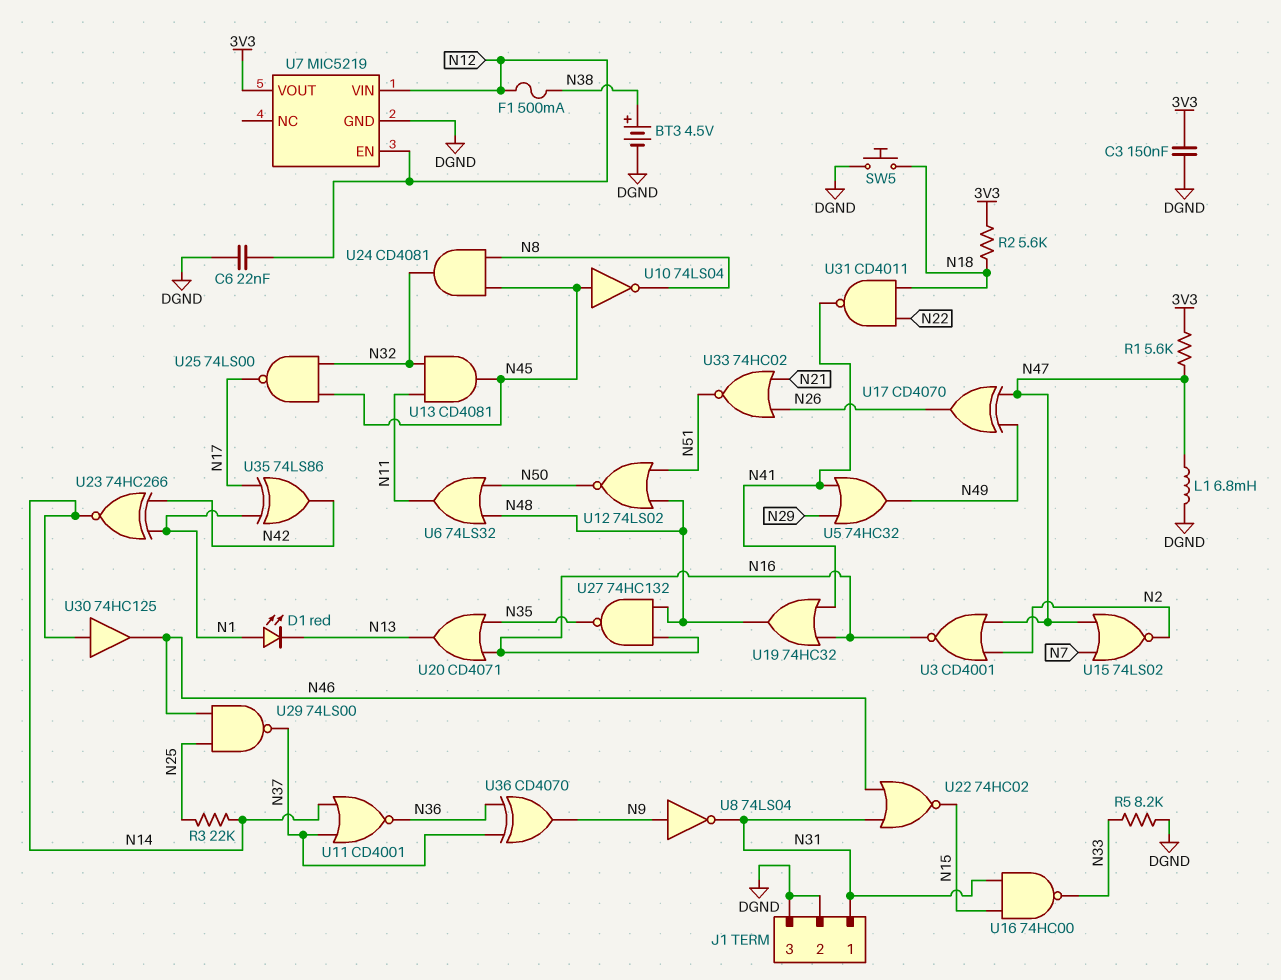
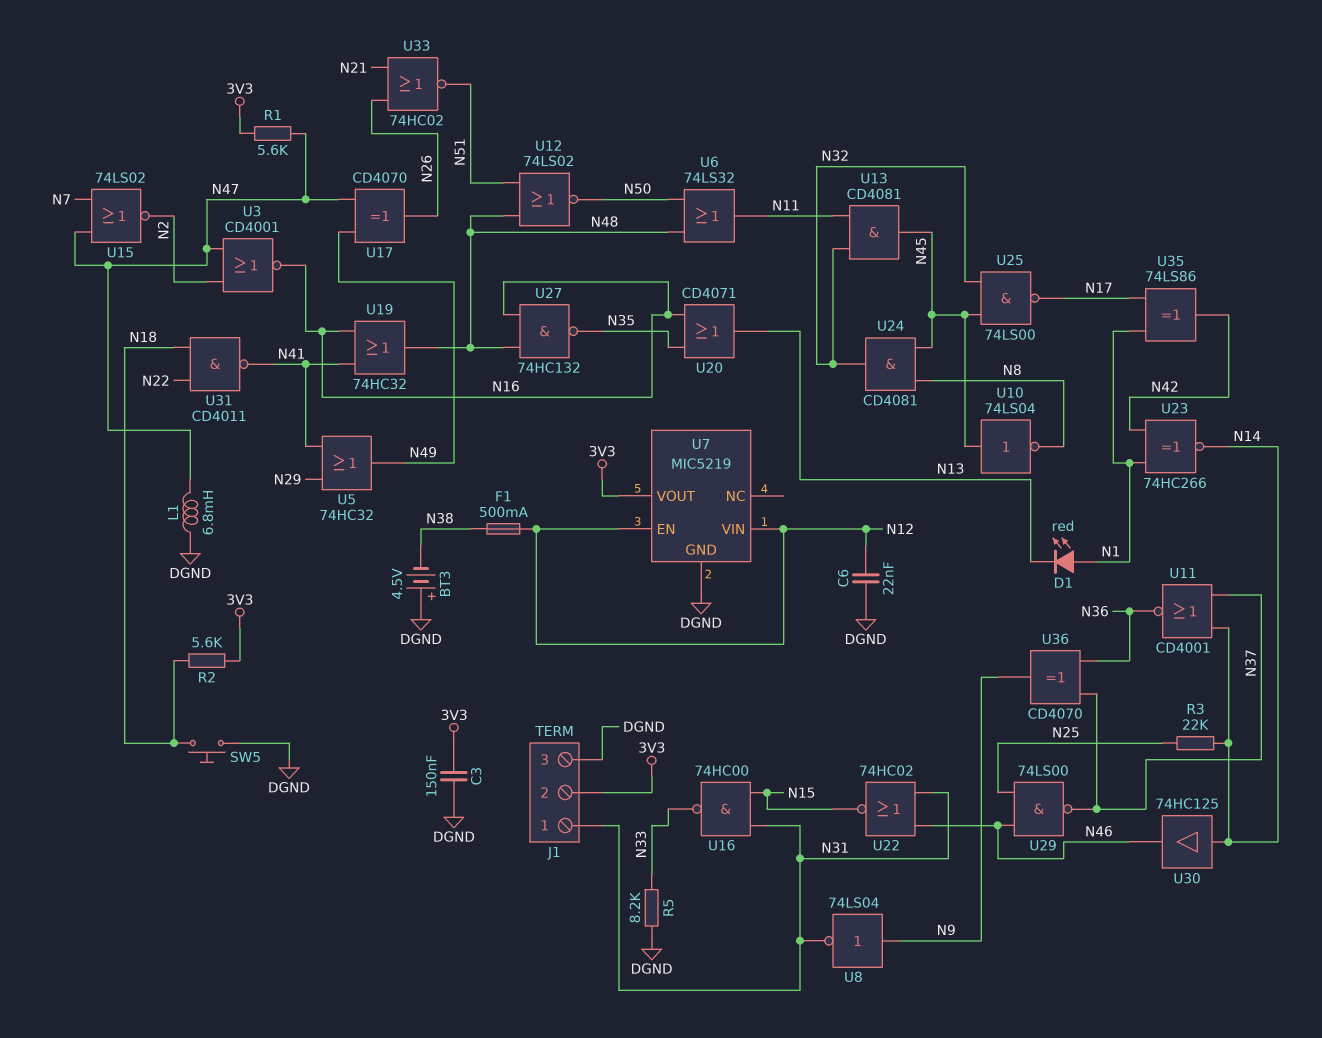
BT3: 4.5V (plus N38, minus DGND) -> 4.5V (plus DGND, minus N38)
J1 pin 2: DGND -> 3V3

